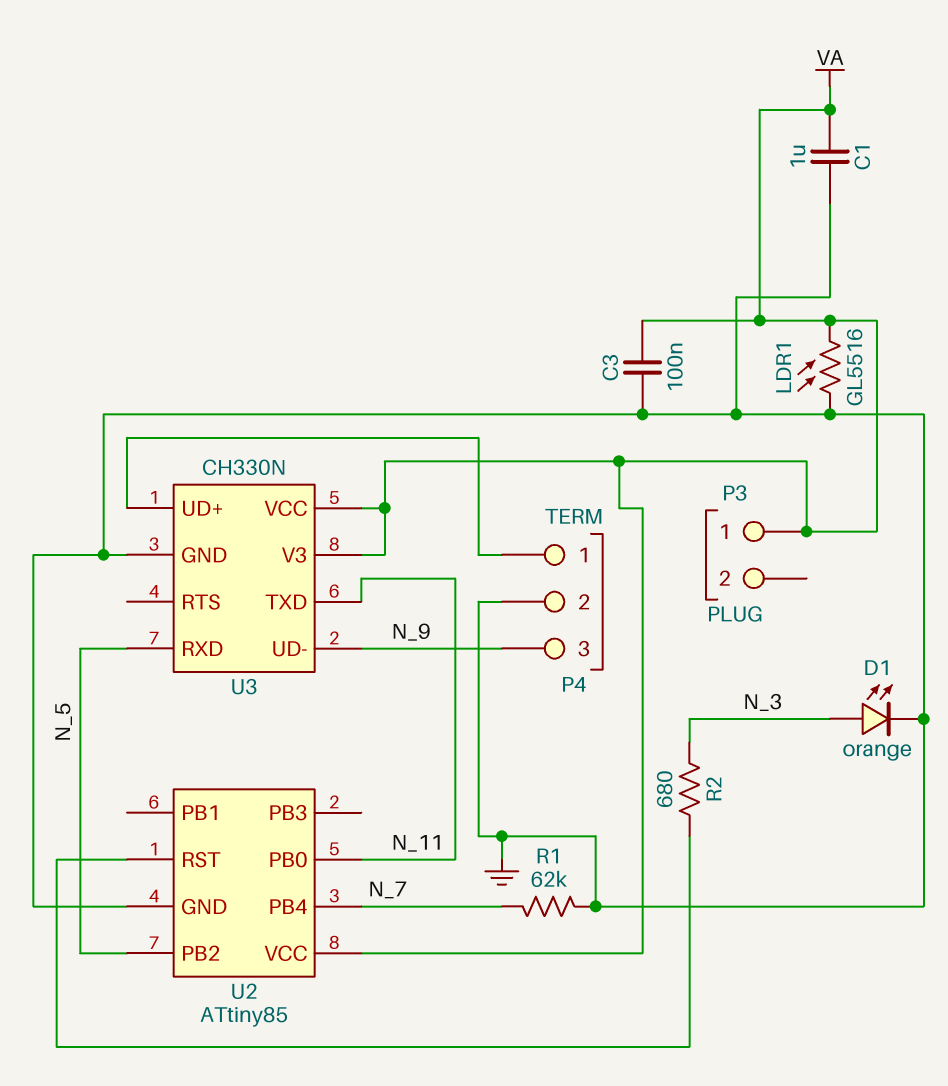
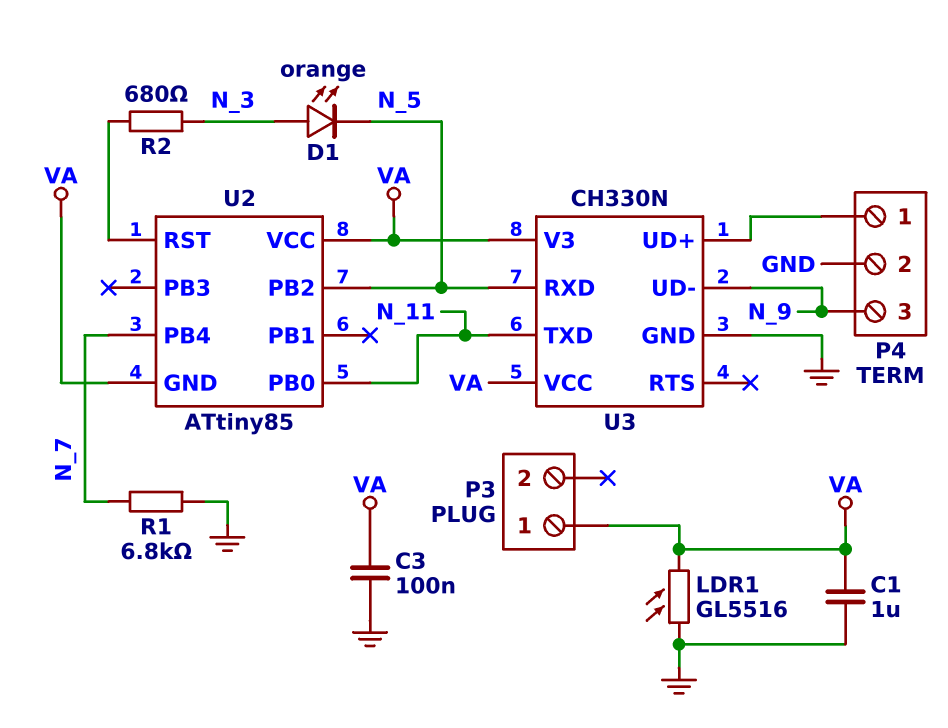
D1: LED orange (A N_3, K GND) -> LED orange (A N_3, K N_5)
R1: 62k (GND, N_7) -> 6.8k (GND, N_7)
U2 pin GND: GND -> VA

